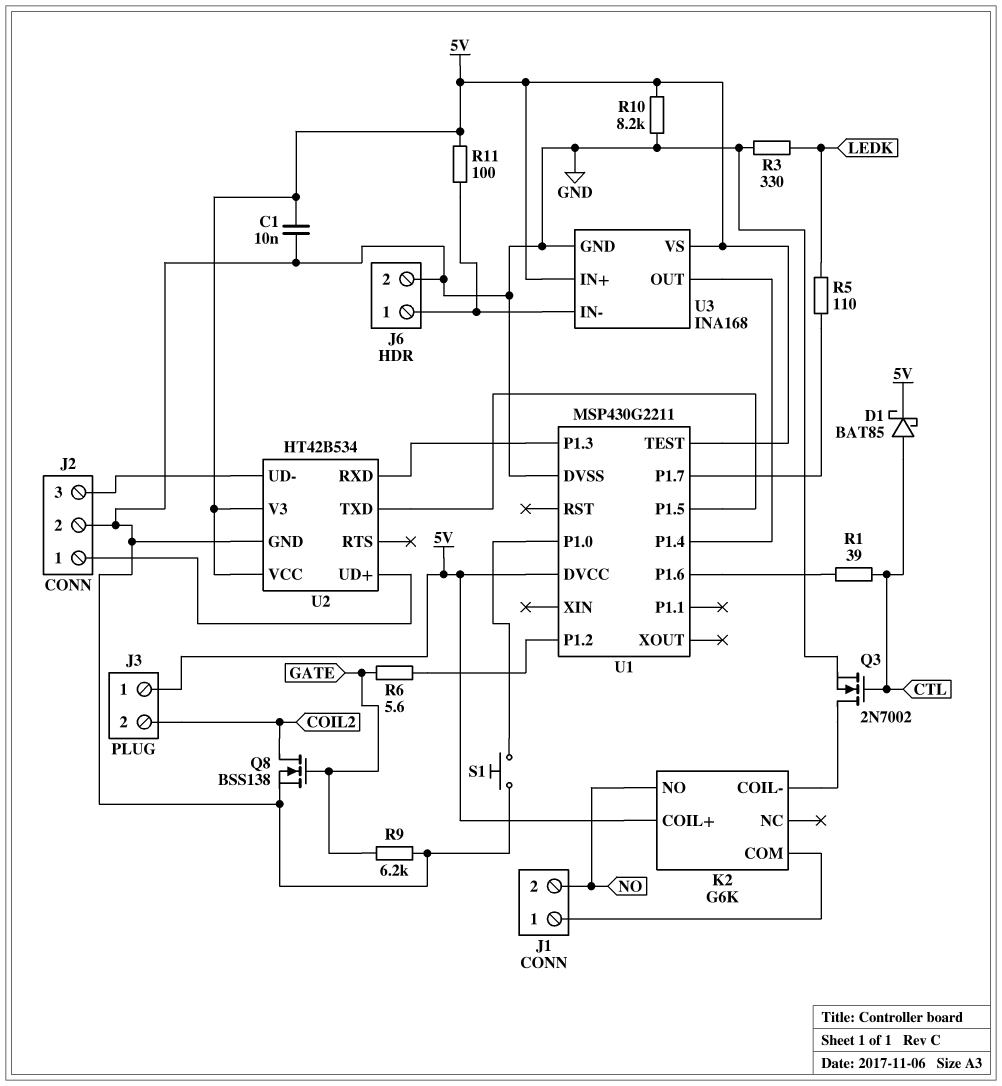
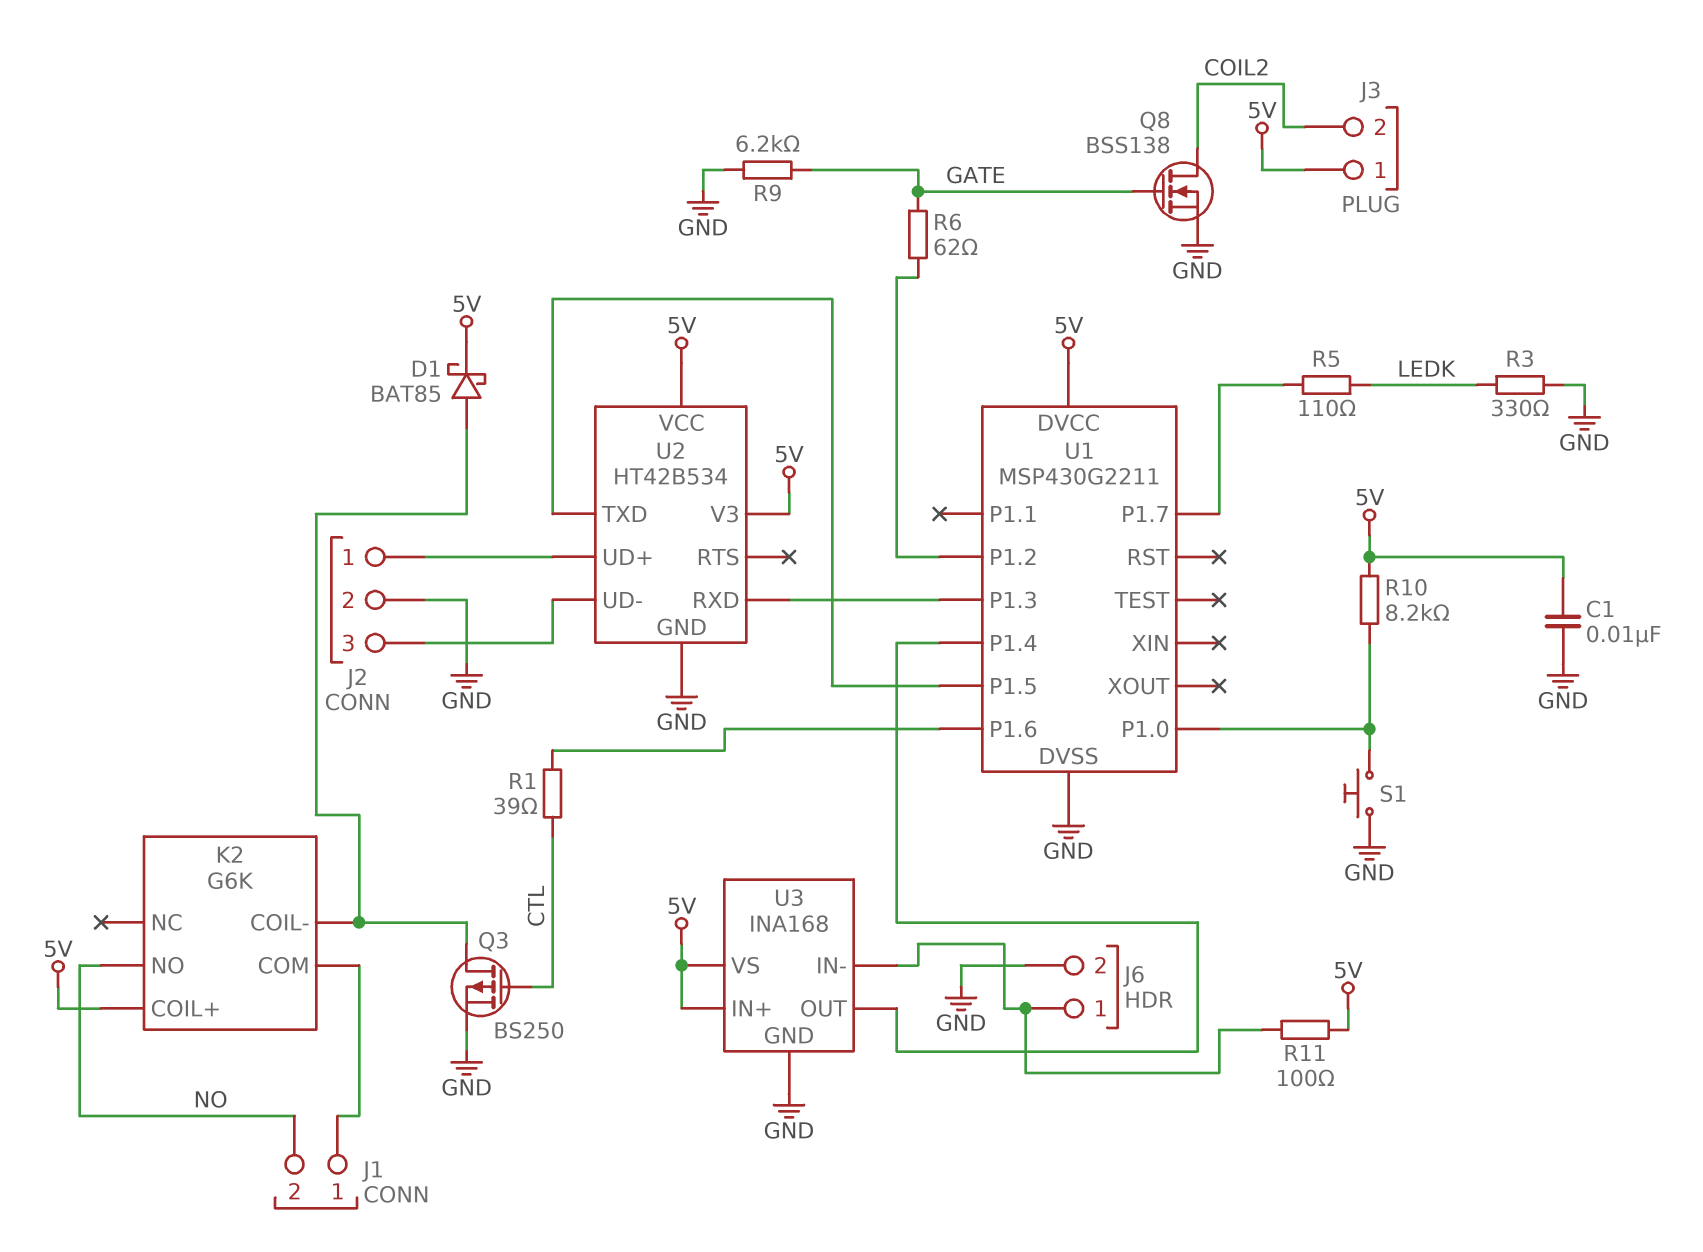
D1: schottky BAT85 (A CTL, K 5V) -> schottky BAT85 (A K2/COIL-, K 5V)
Q3: NMOS 2N7002 (G CTL, D K2/COIL-, S GND) -> PMOS BS250 (G CTL, D K2/COIL-, S GND)
R6: 5.6 (GATE, U1/P1.2) -> 62 (GATE, U1/P1.2)
R10: 8.2k (5V, GND) -> 8.2k (5V, U1/P1.0)
U1 pin TEST: 5V -> none

